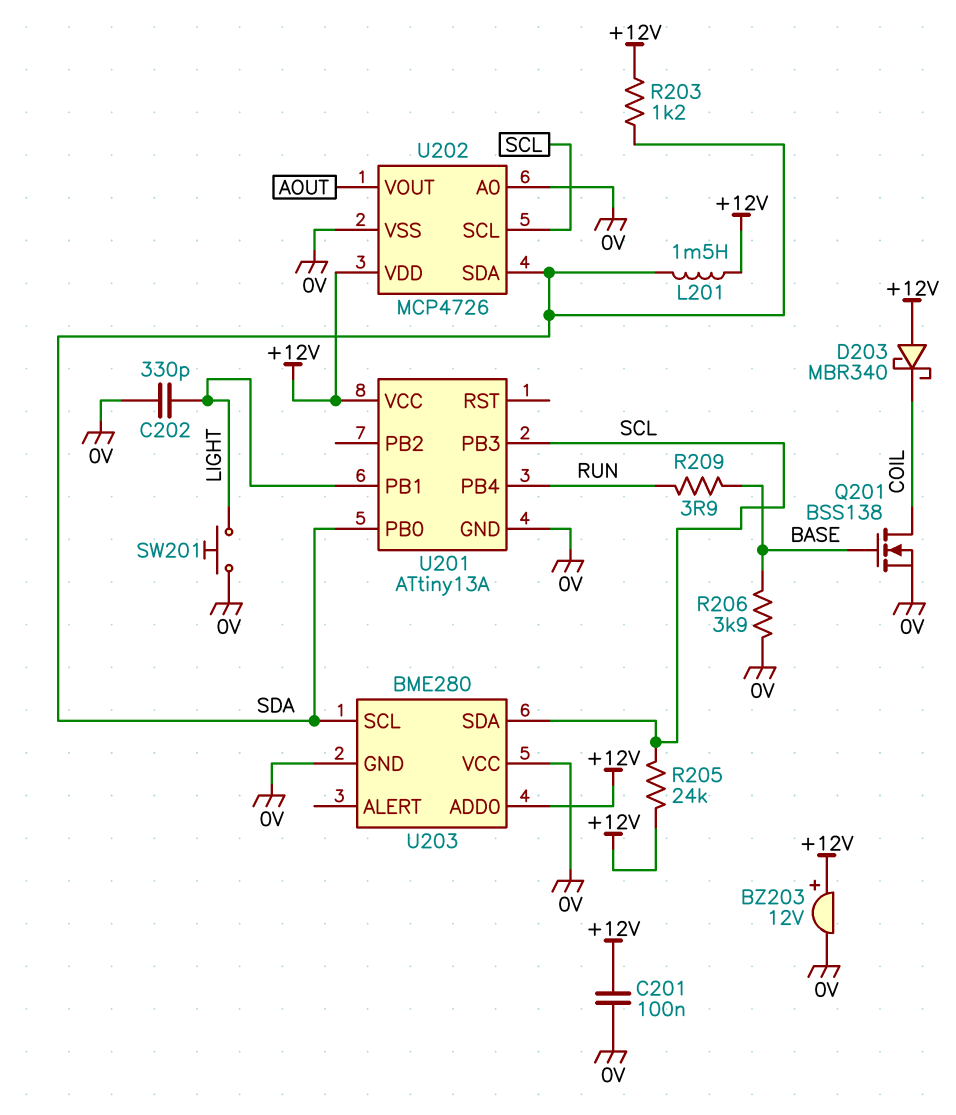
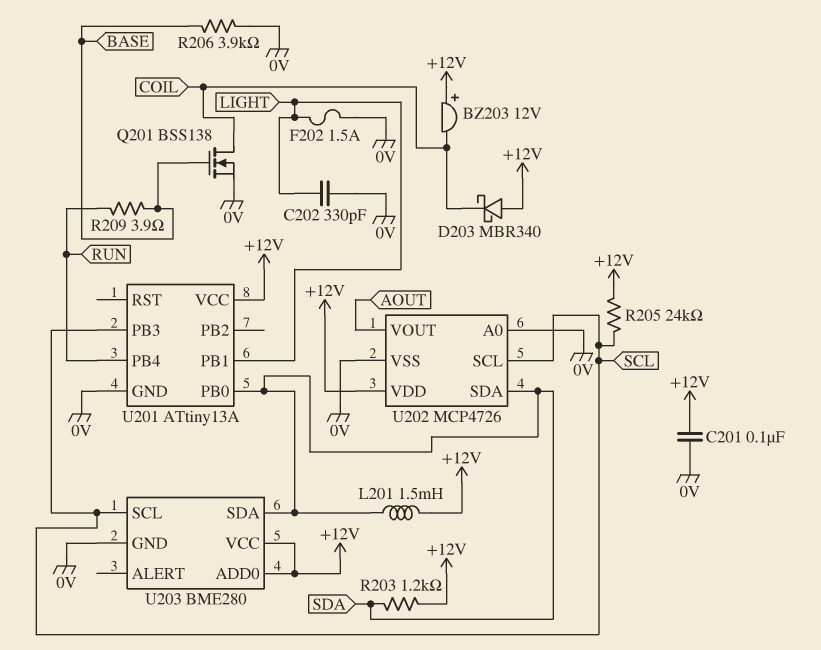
BZ203: buzzer 12V (plus +12V, minus 0V) -> buzzer 12V (plus +12V, minus COIL)
F202: none -> 1.5A (0V, LIGHT)
SW201: button (0V, LIGHT) -> none
U203 pin SCL: SDA -> SCL
U203 pin SDA: SCL -> SDA
U203 pin VCC: 0V -> +12V

